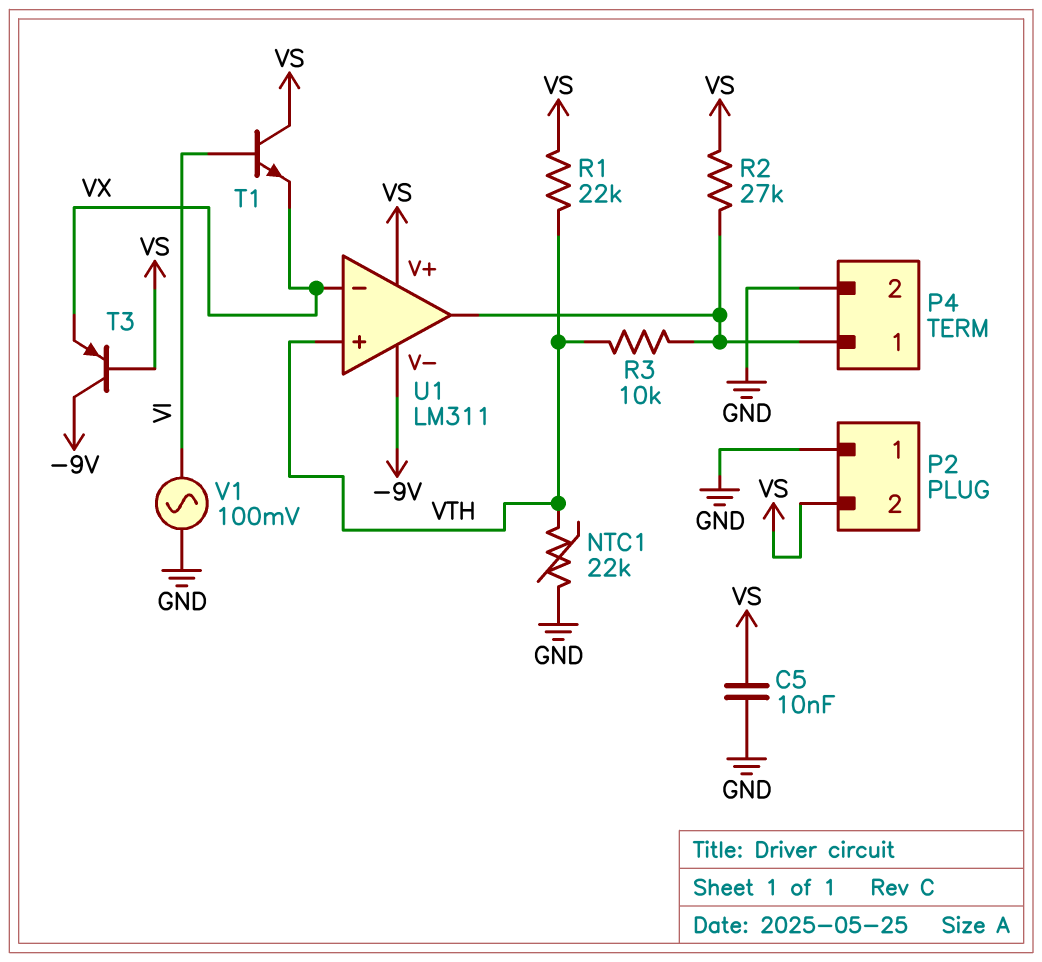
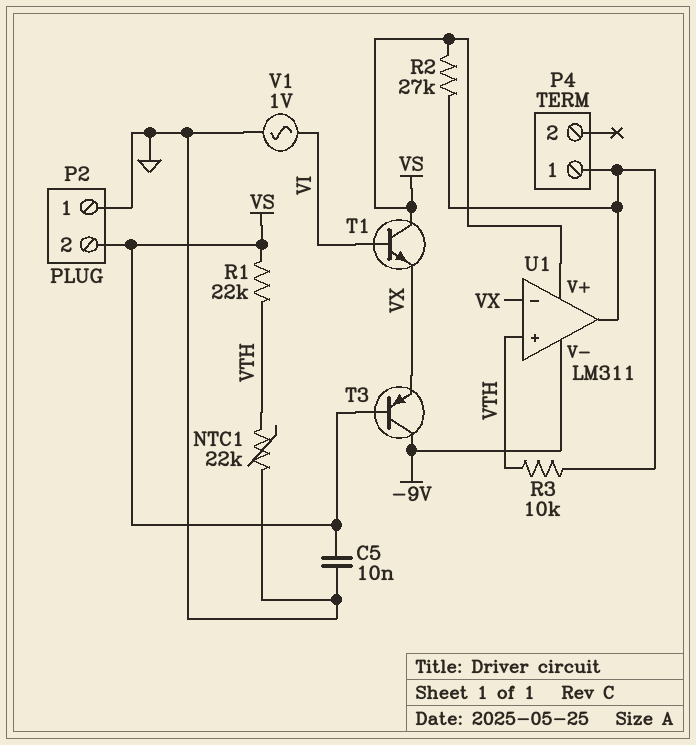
P4 pin 2: GND -> none
V1: AC 100mV (GND, VI) -> AC 1V (GND, VI)

